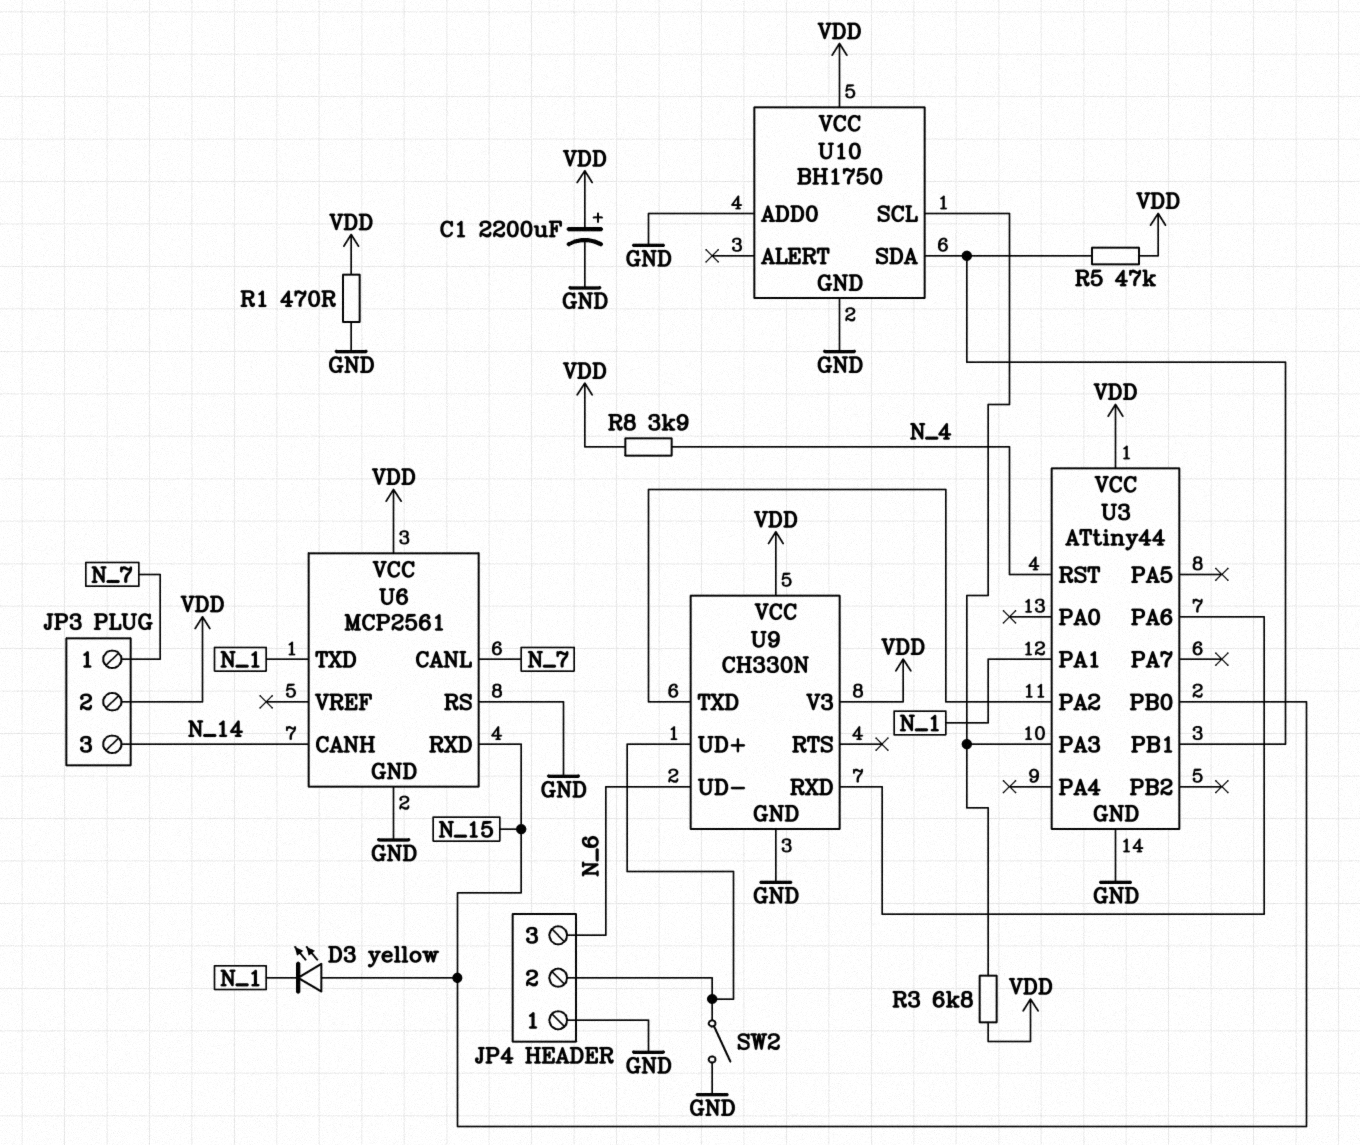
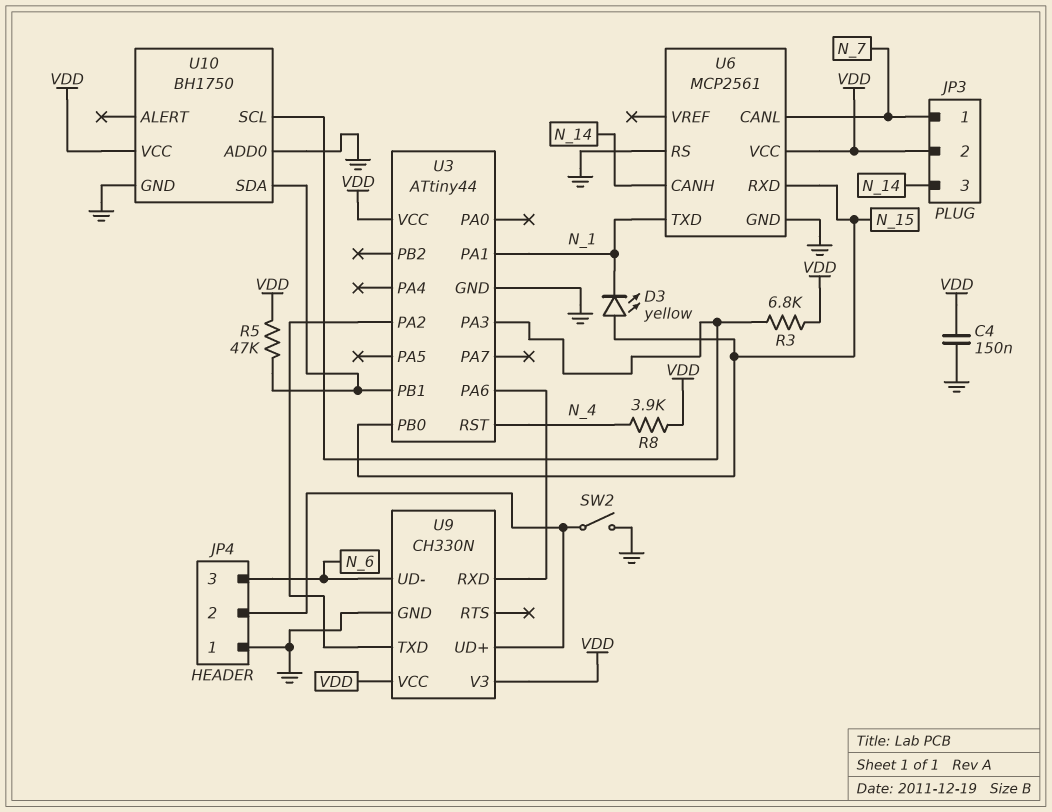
C1: 2200uF (plus VDD, minus GND) -> none
C4: none -> 150nF (GND, VDD)
R1: 470 (GND, VDD) -> none

